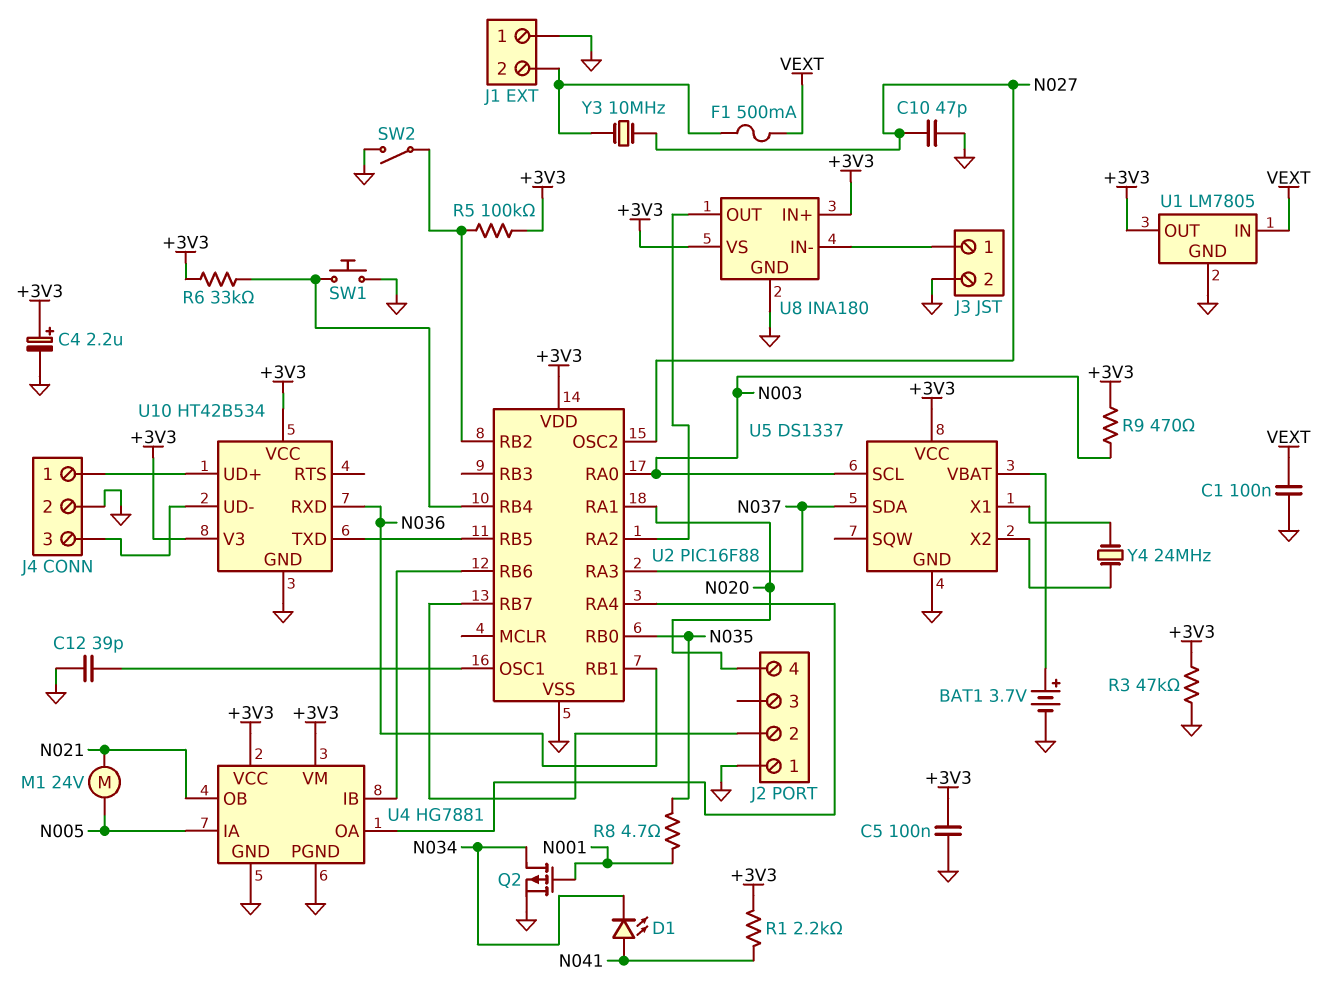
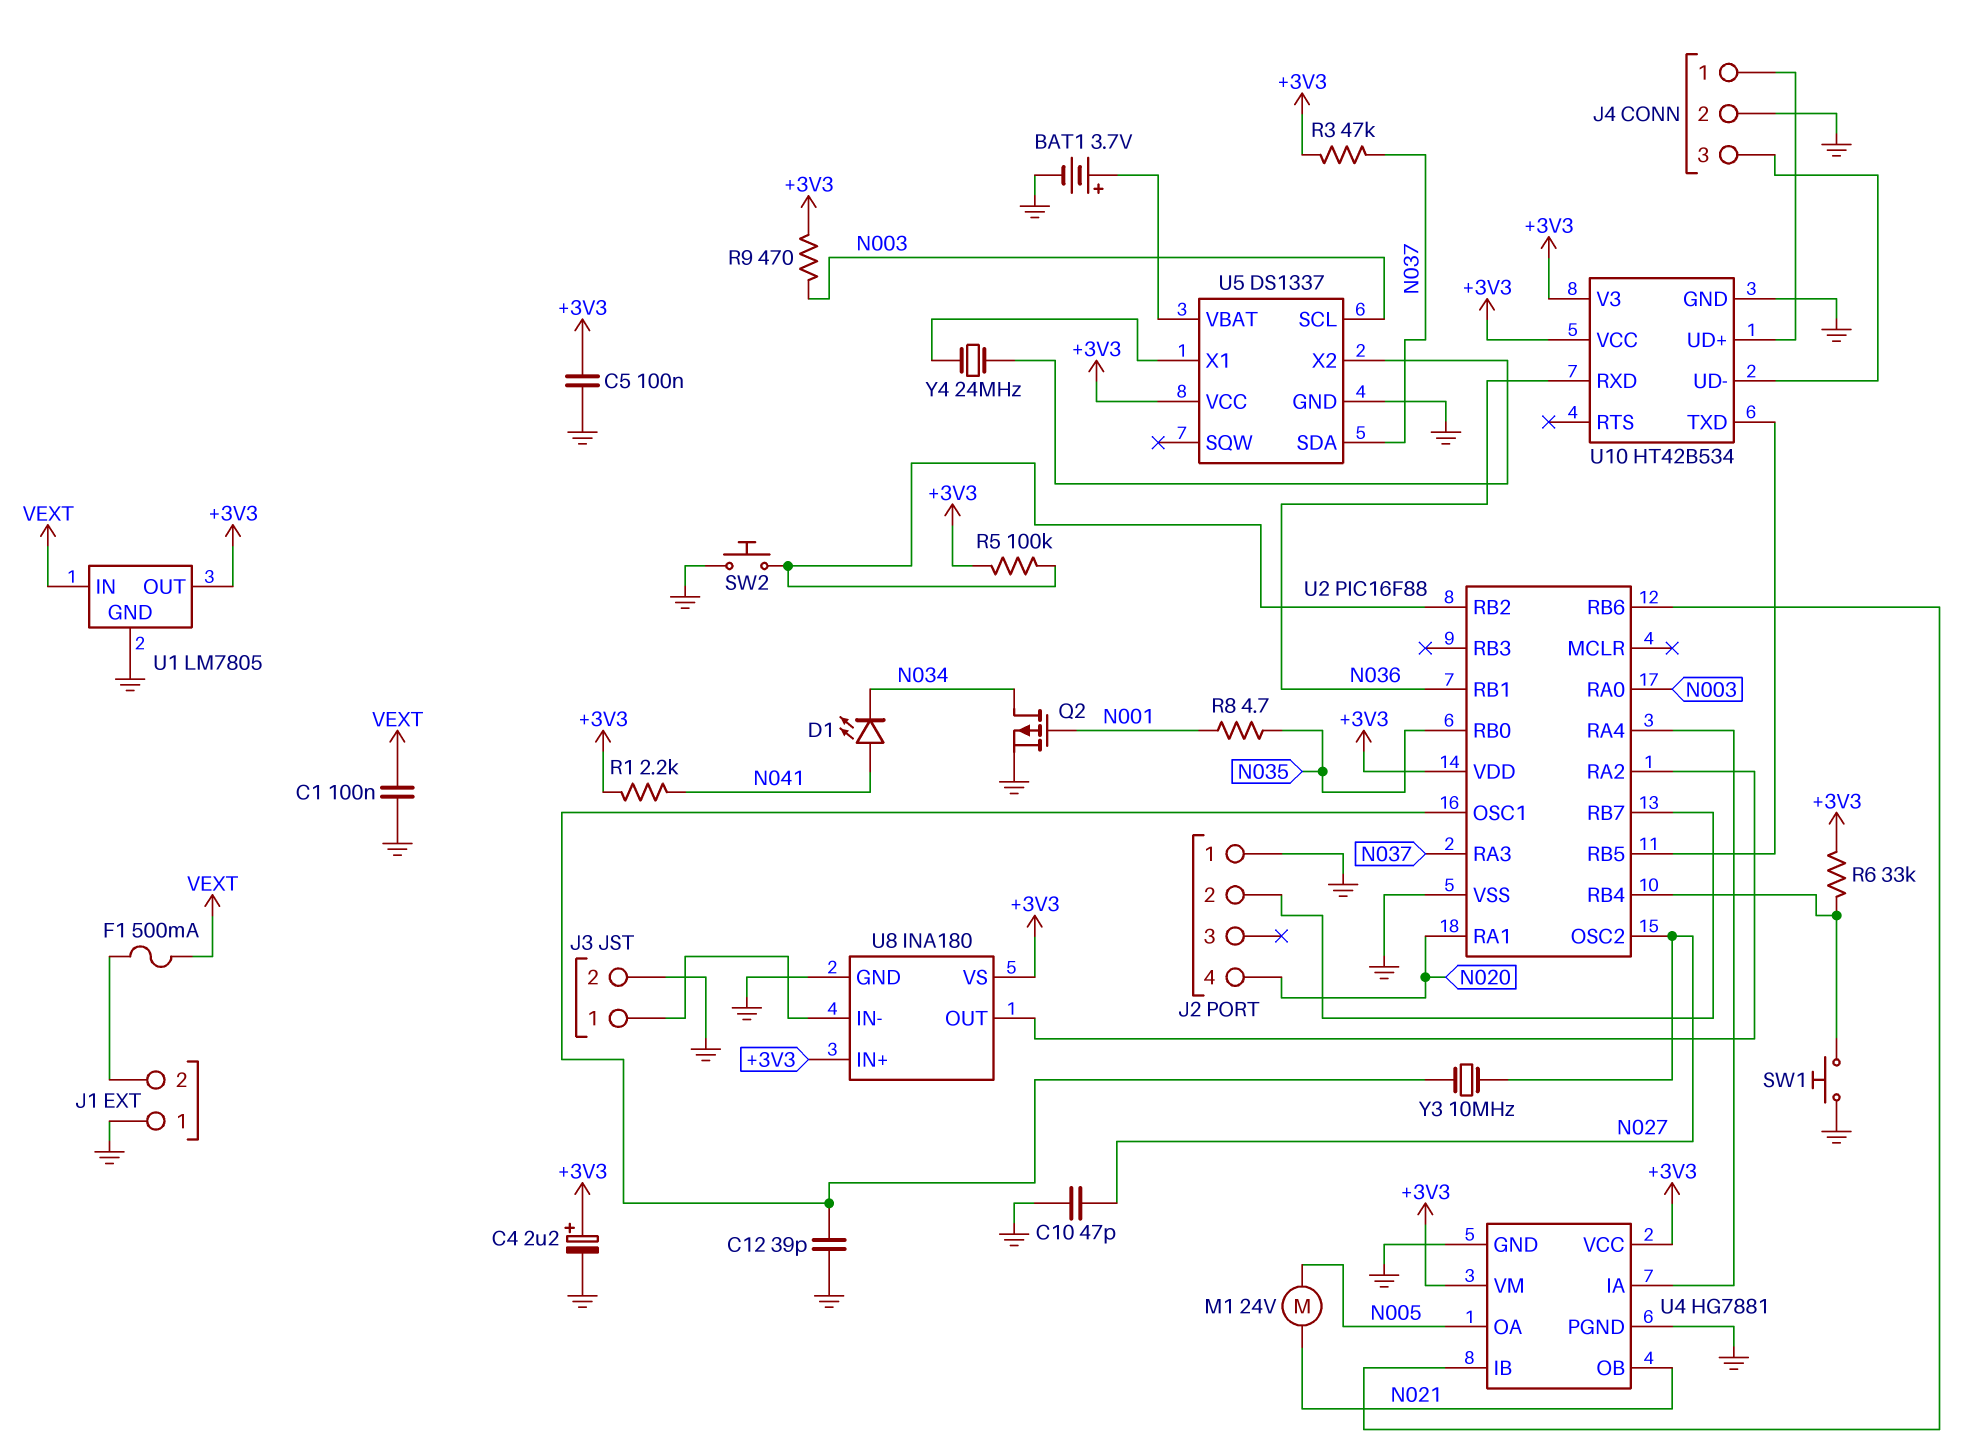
R3: 47k (+3V3, GND) -> 47k (+3V3, N037)
SW2: switch (GND, U2/RB2) -> button (GND, U2/RB2)
U4 pin IA: N005 -> U2/RA4
U4 pin OA: U2/RA4 -> N005
Y3: 10MHz (J1/2, N027) -> 10MHz (N027, U2/OSC1)

